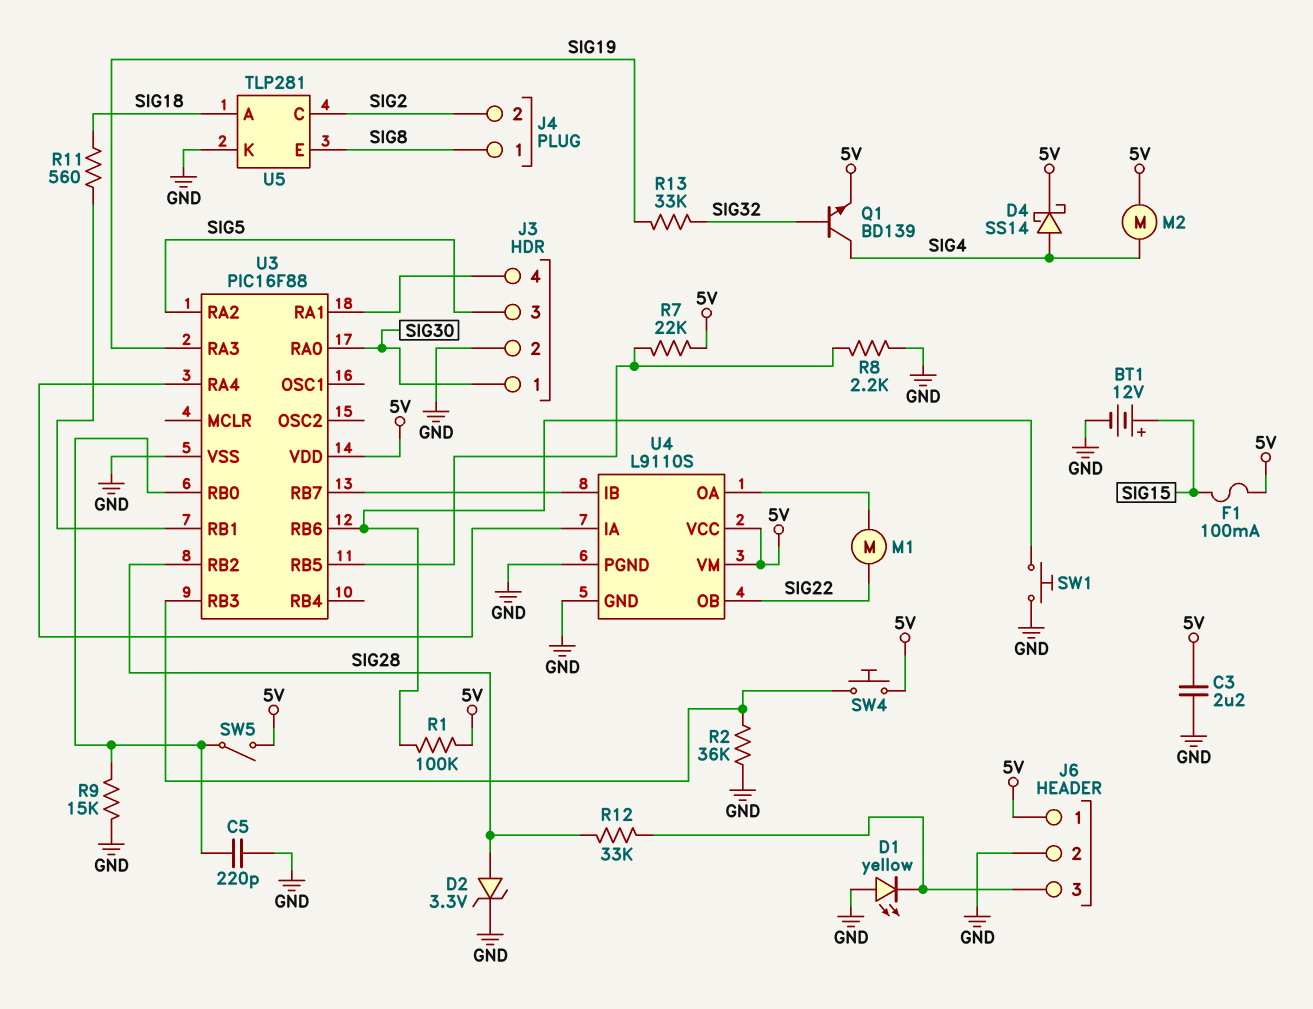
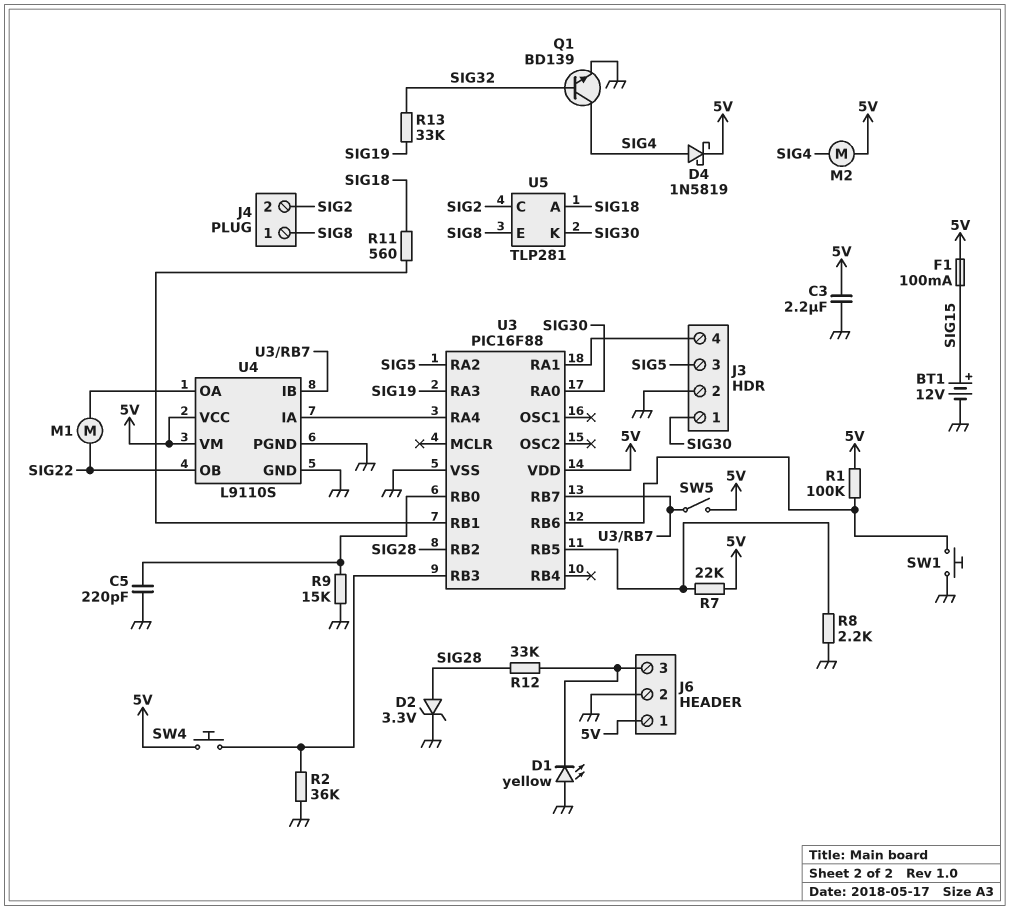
D4: schottky SS14 (A SIG4, K 5V) -> schottky 1N5819 (A SIG4, K 5V)
Q1: NPN BD139 (B SIG32, C SIG4, E 5V) -> NPN BD139 (B SIG32, C SIG4, E GND)
SW5: switch (5V, U3/RB0) -> switch (5V, U3/RB7)
U5 pin K: GND -> SIG30

